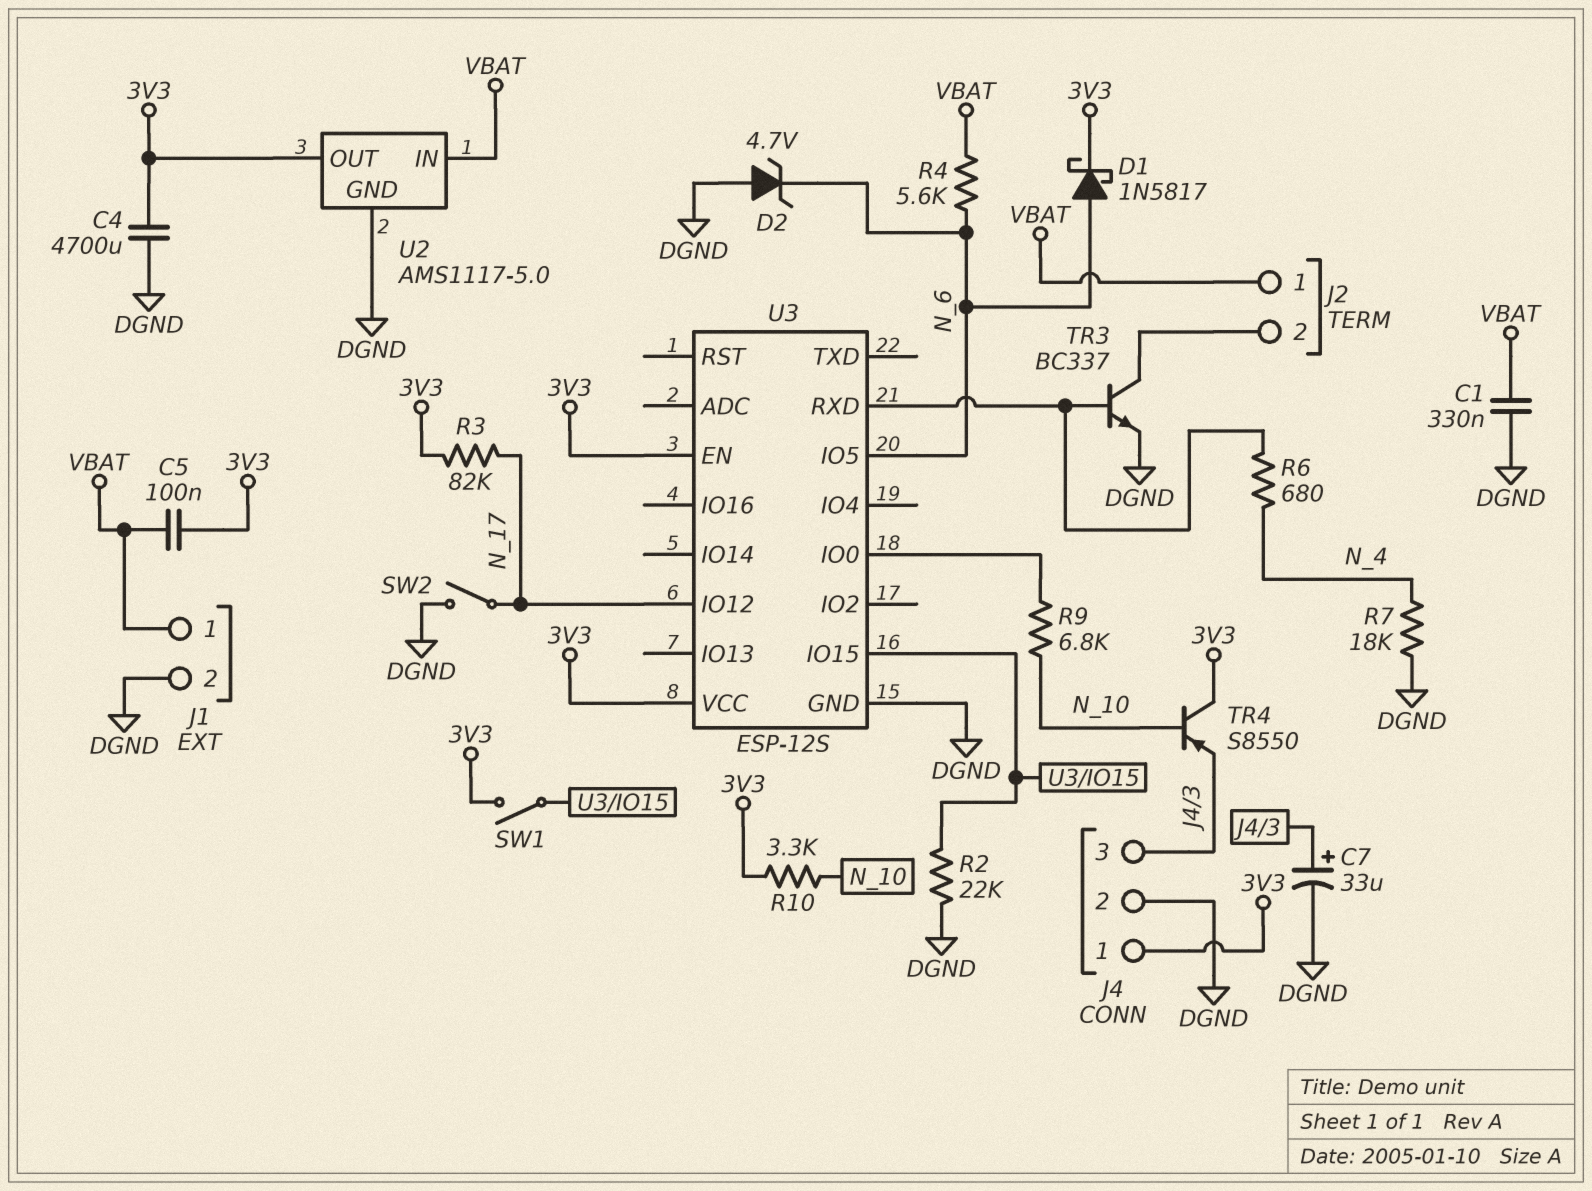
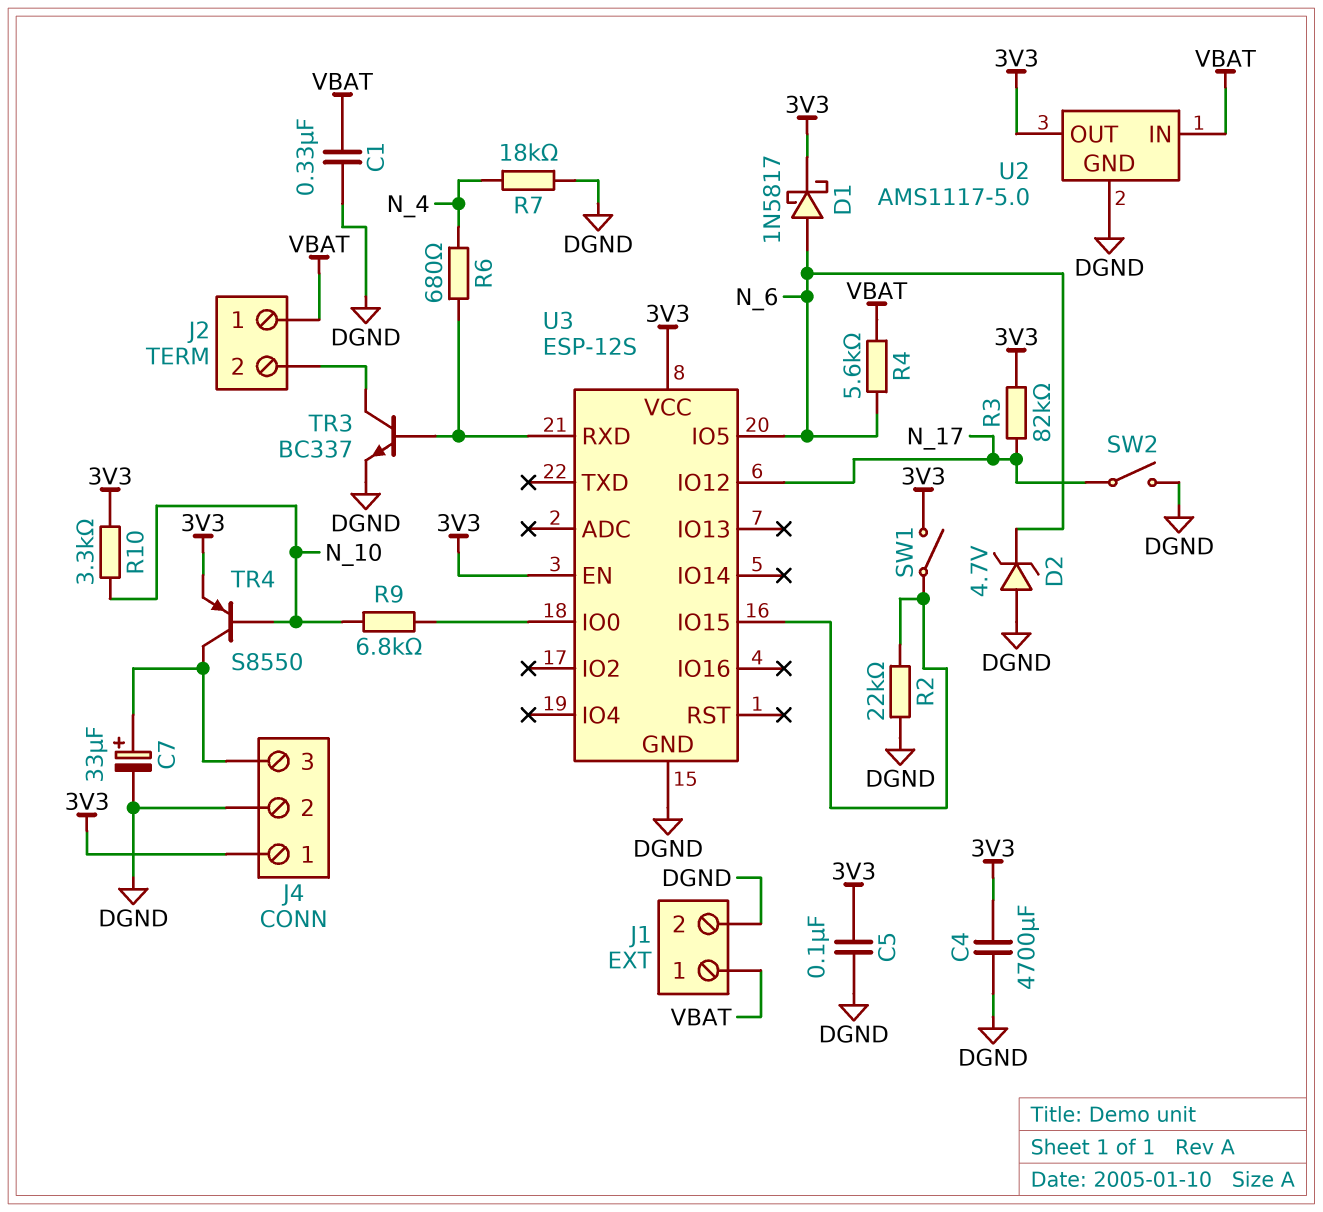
C5: 100nF (3V3, VBAT) -> 100nF (3V3, DGND)
TR4: PNP S8550 (B N_10, C 3V3, E J4/3) -> PNP S8550 (B N_10, C J4/3, E 3V3)

